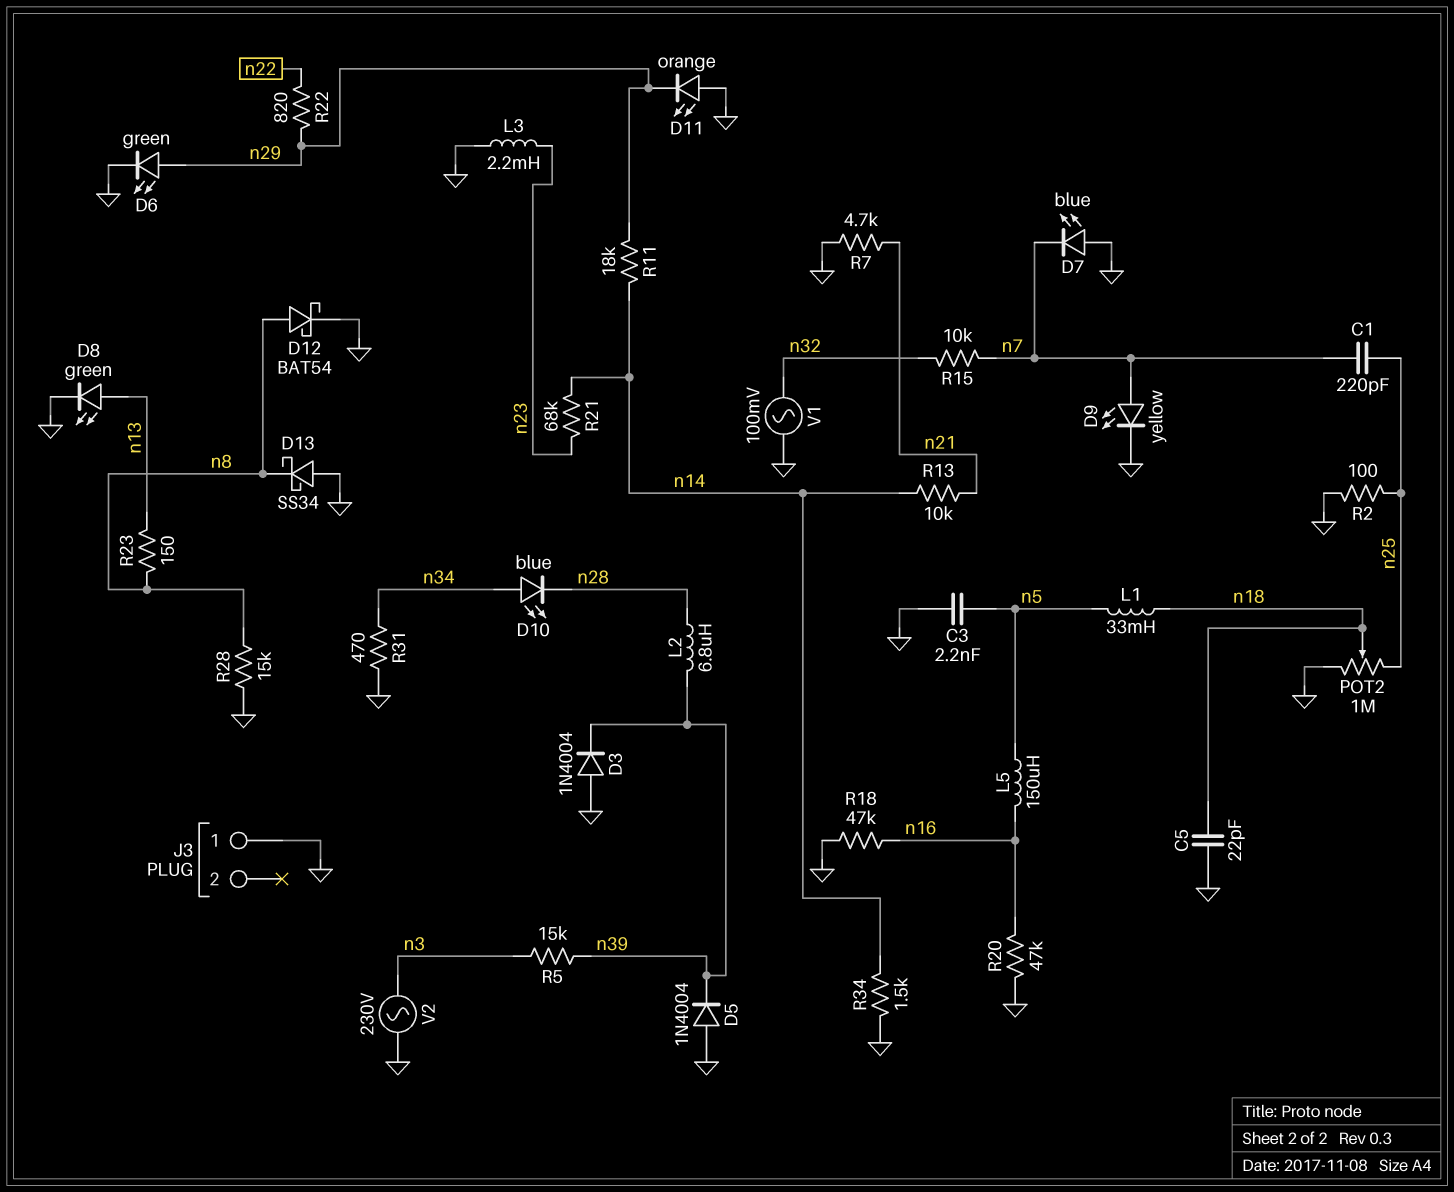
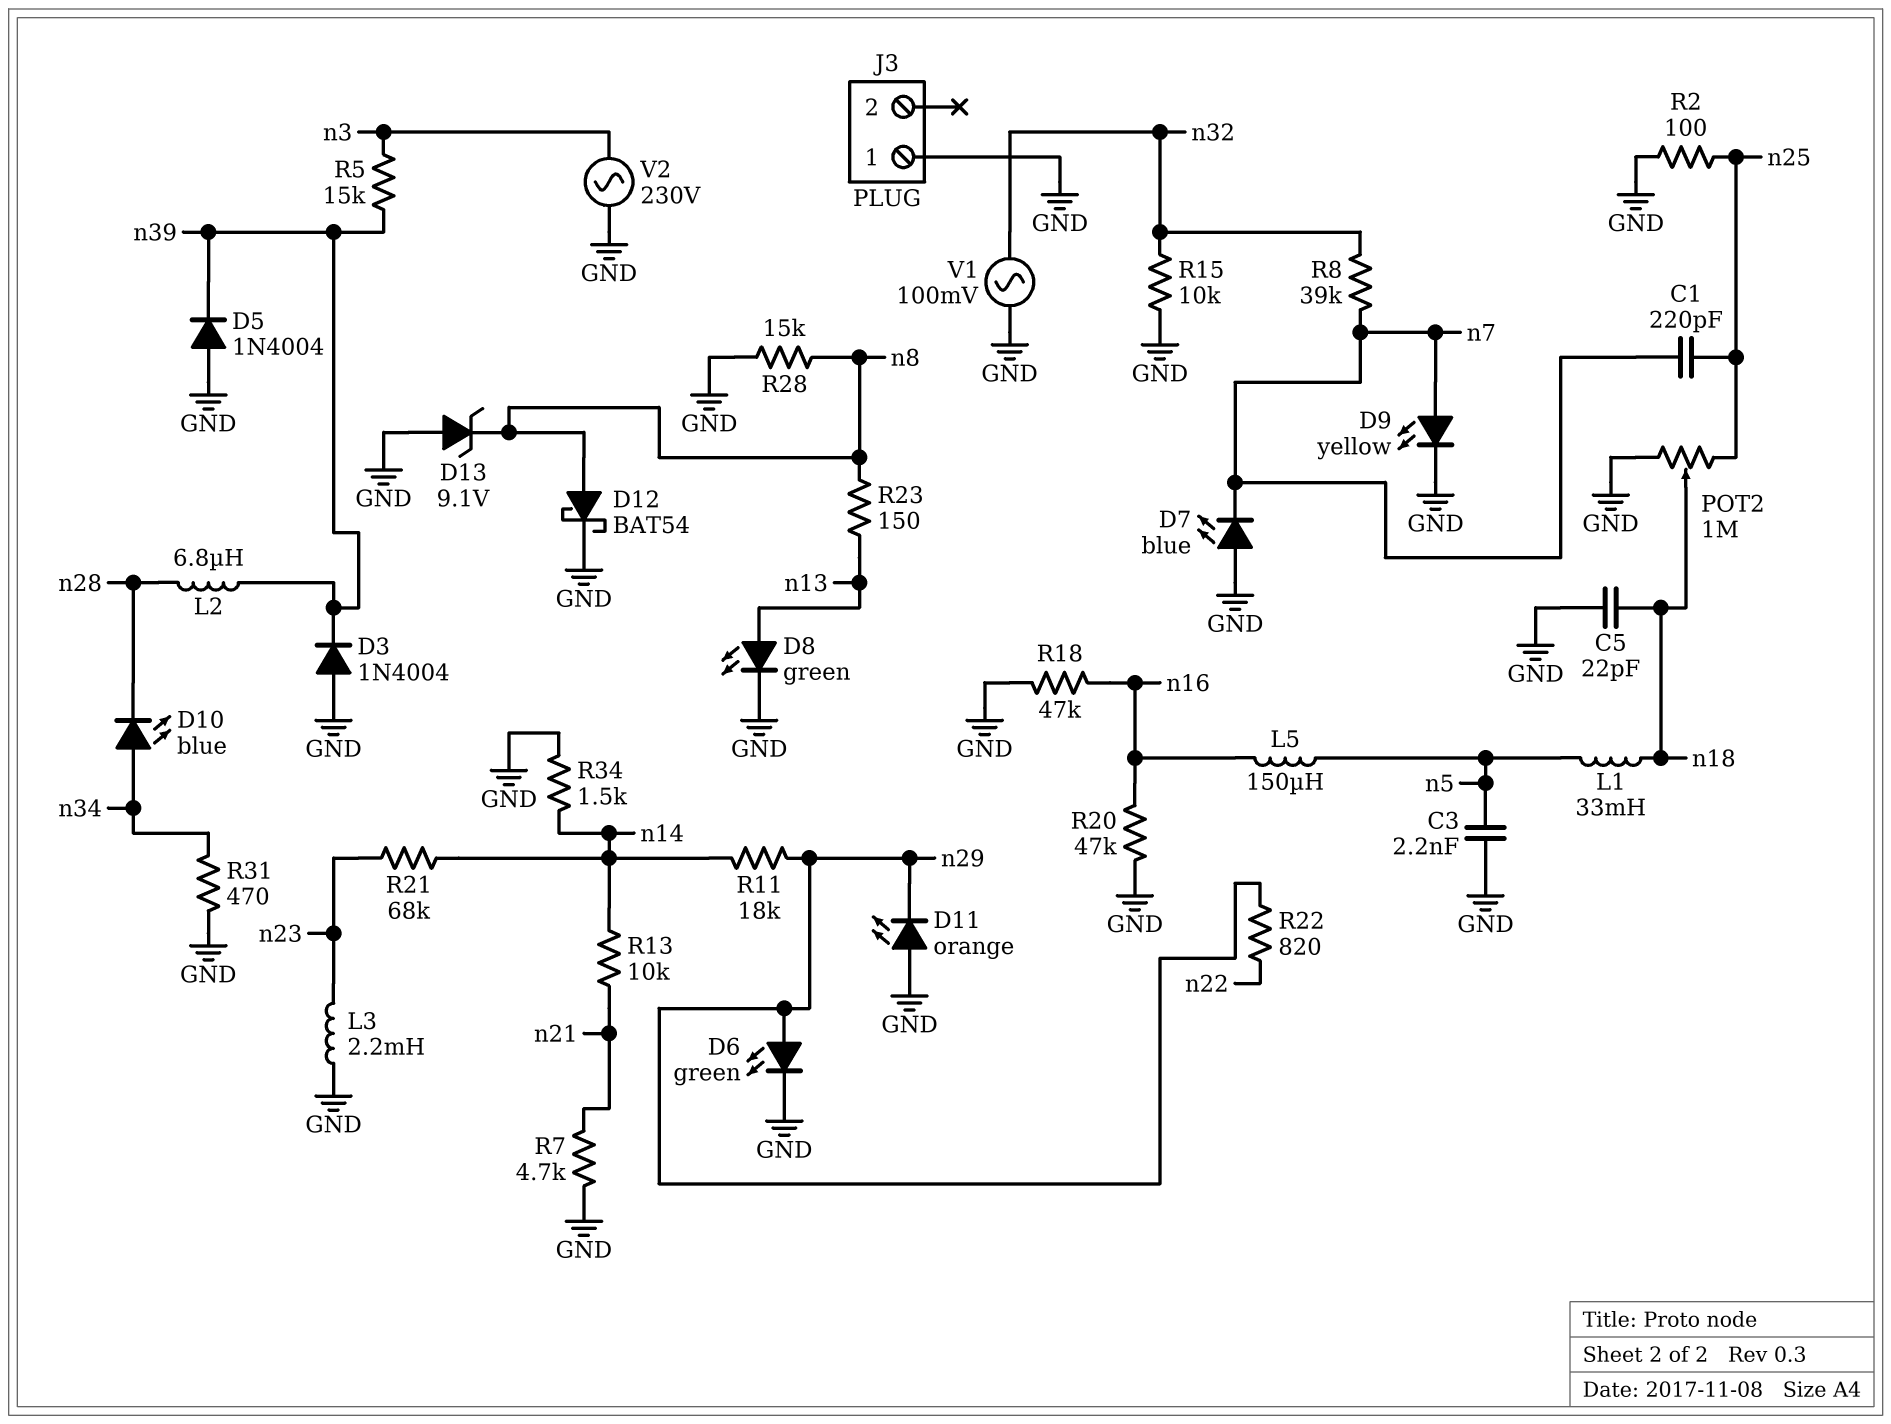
D13: schottky SS34 (A GND, K n8) -> zener 9.1V (A GND, K n8)
R8: none -> 39k (n7, n32)
R15: 10k (n7, n32) -> 10k (GND, n32)

